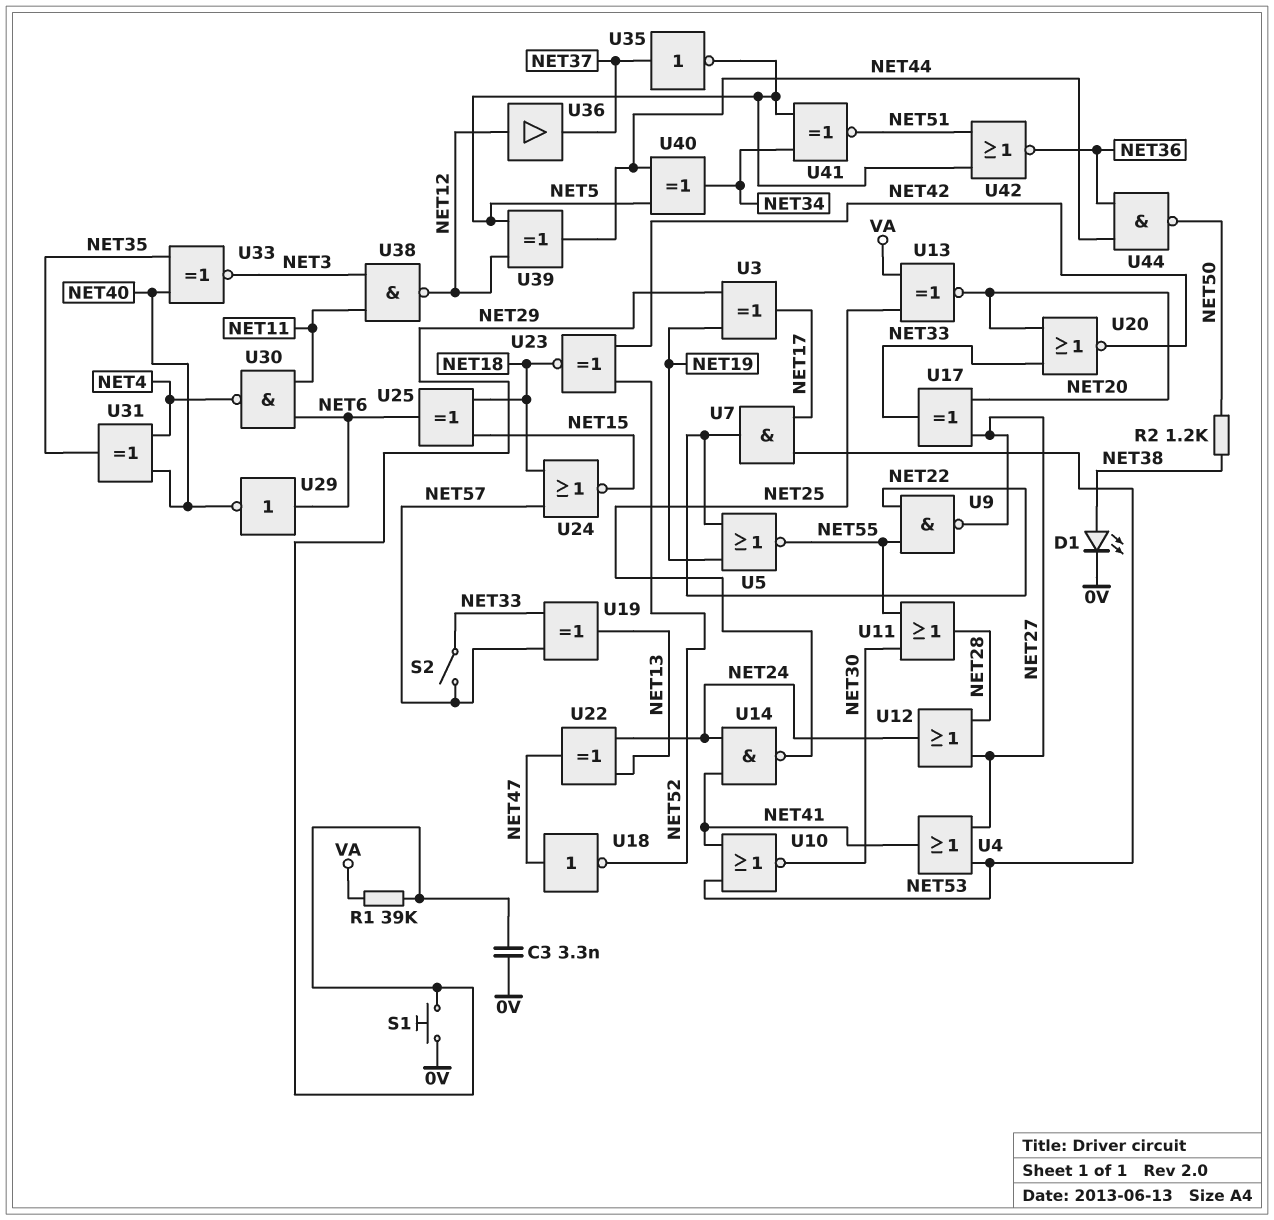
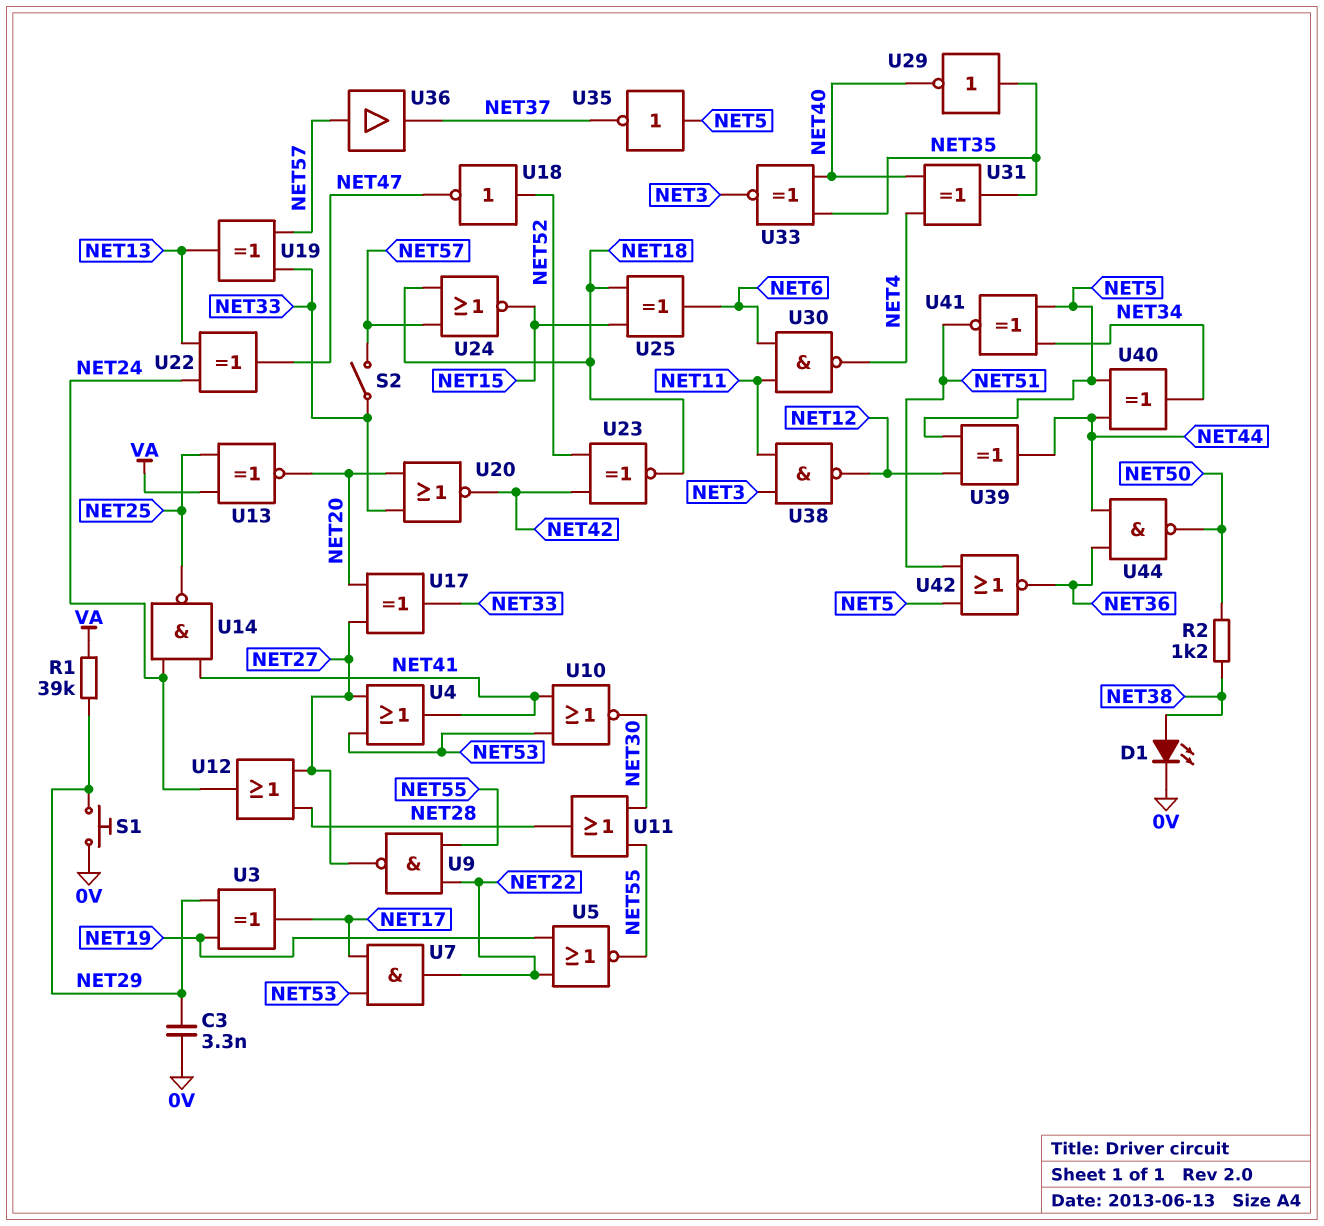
U18: NOT (in NET47, out NET52) -> NOT (in NET52, out NET47)
U29: NOT (in NET6, out NET40) -> NOT (in NET35, out NET40)
U35: NOT (in NET37, out NET5) -> NOT (in NET5, out NET37)
U36: buffer (in NET12, out NET37) -> buffer (in NET57, out NET37)

